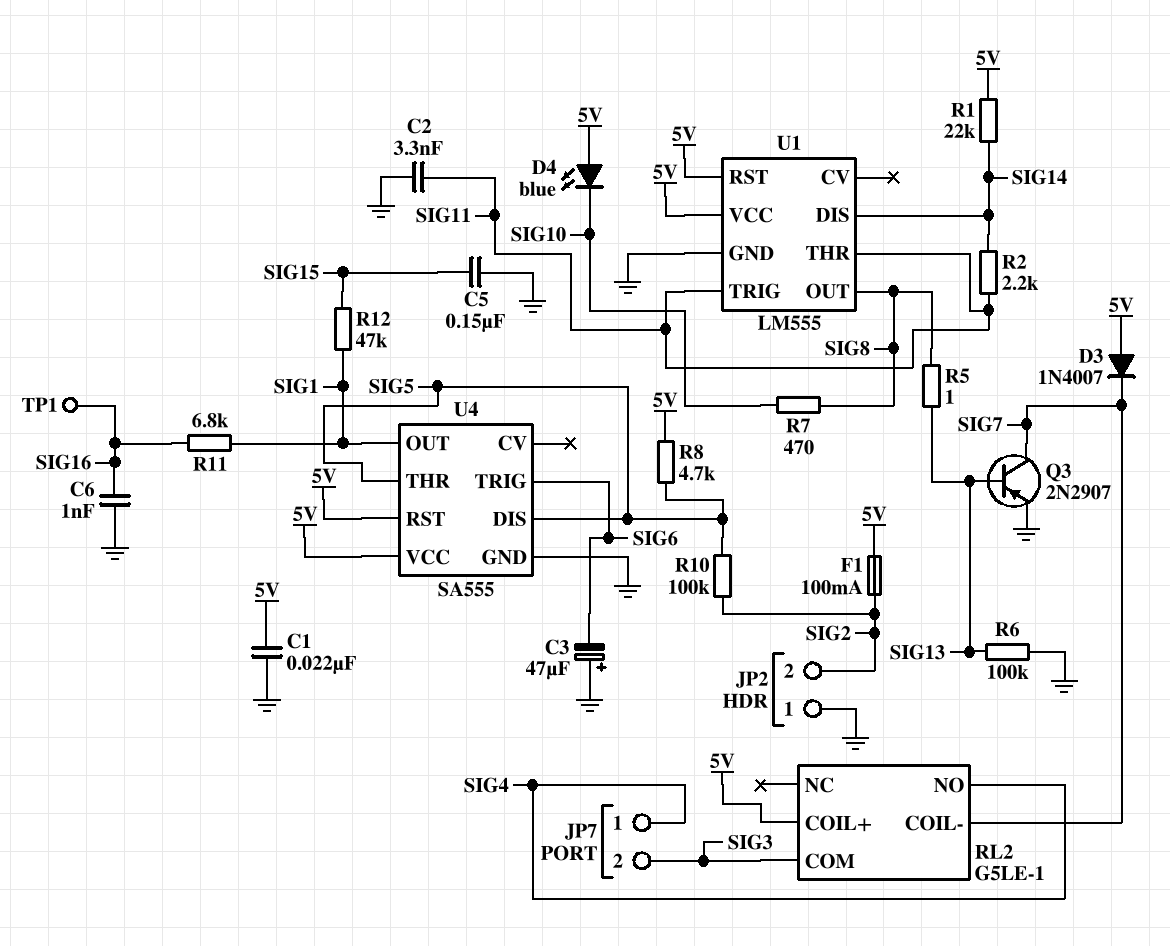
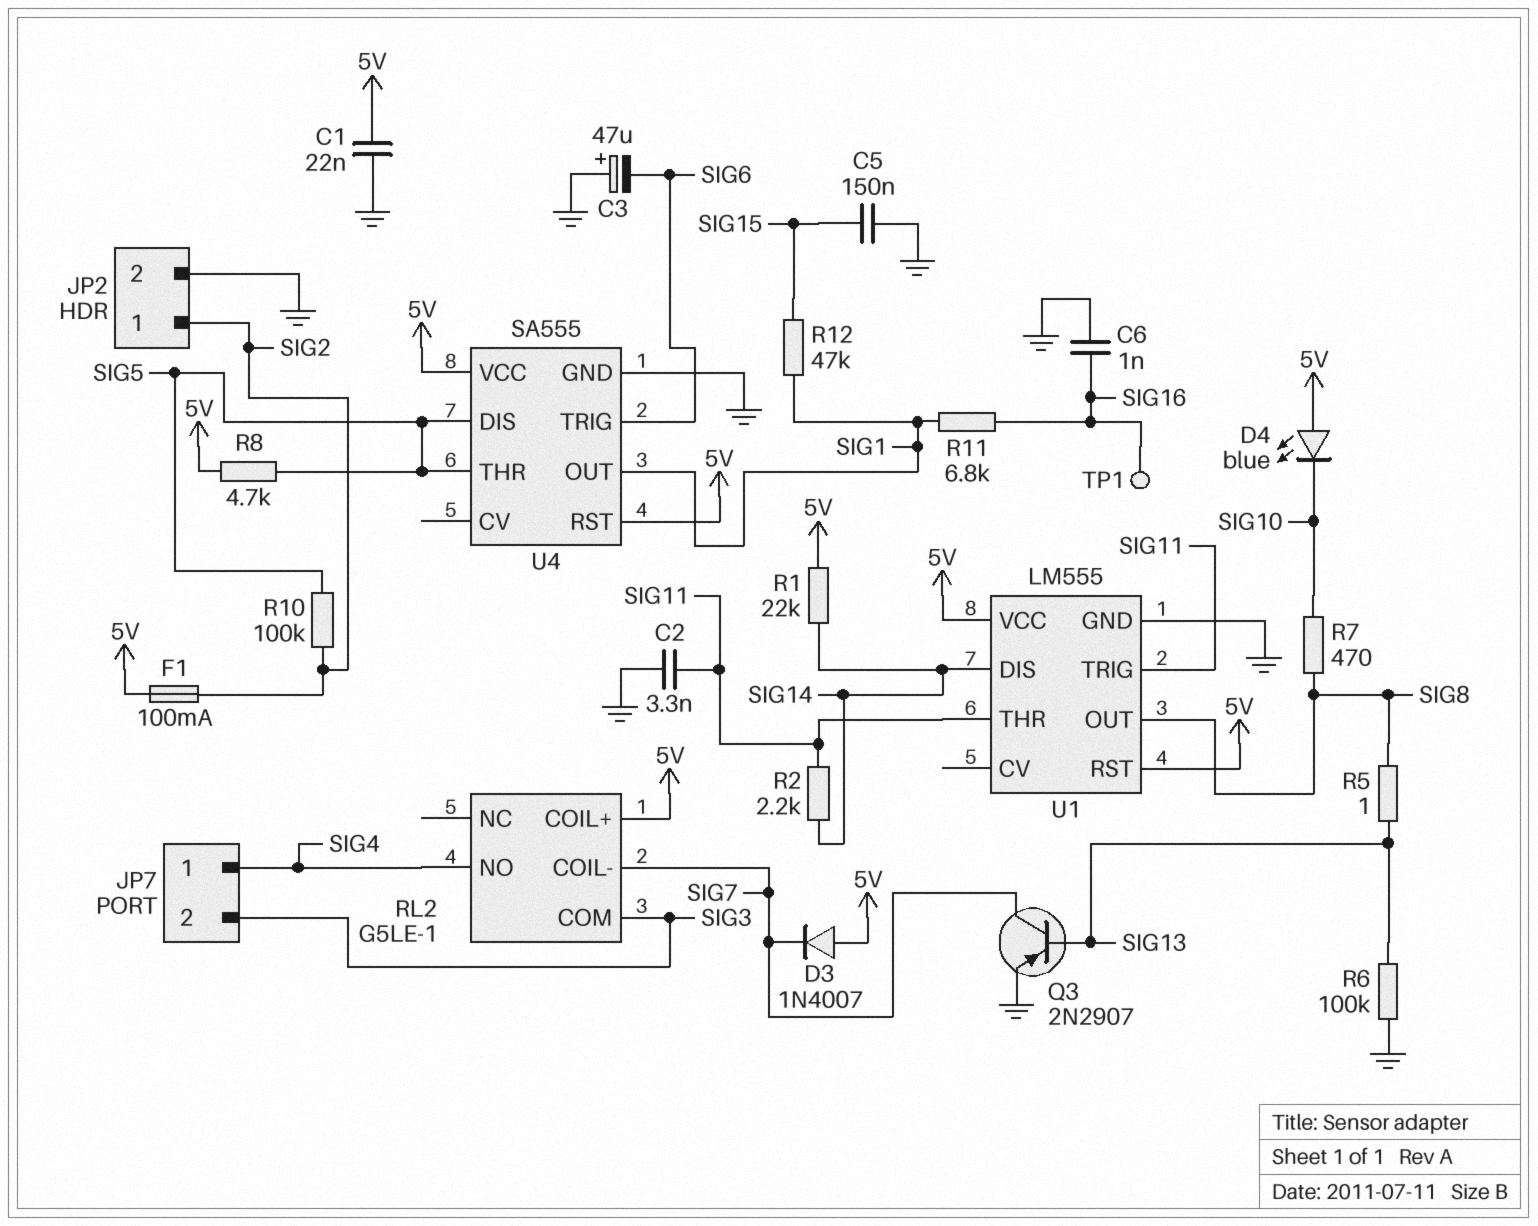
JP2 pin 1: GND -> SIG2
JP2 pin 2: SIG2 -> GND

